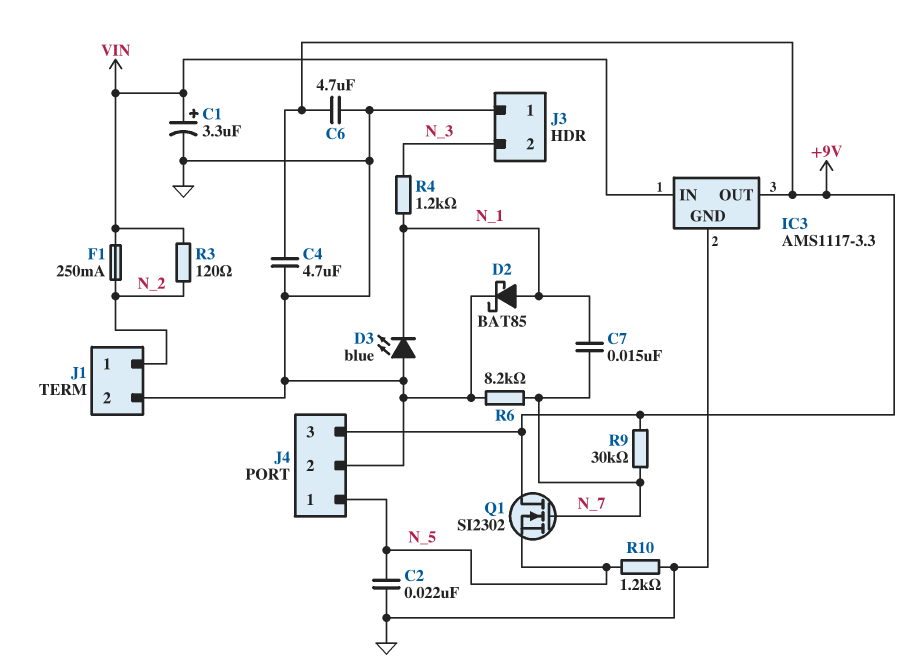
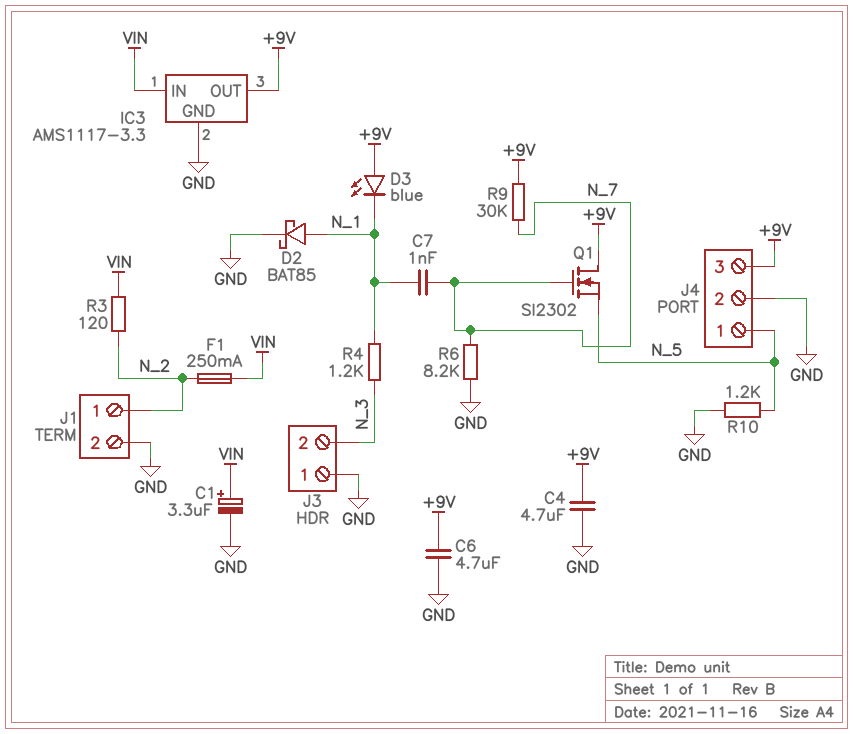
C2: 22nF (GND, N_5) -> none
C7: 15nF (N_1, N_7) -> 1nF (N_1, N_7)
D3: LED blue (A GND, K N_1) -> LED blue (A +9V, K N_1)

